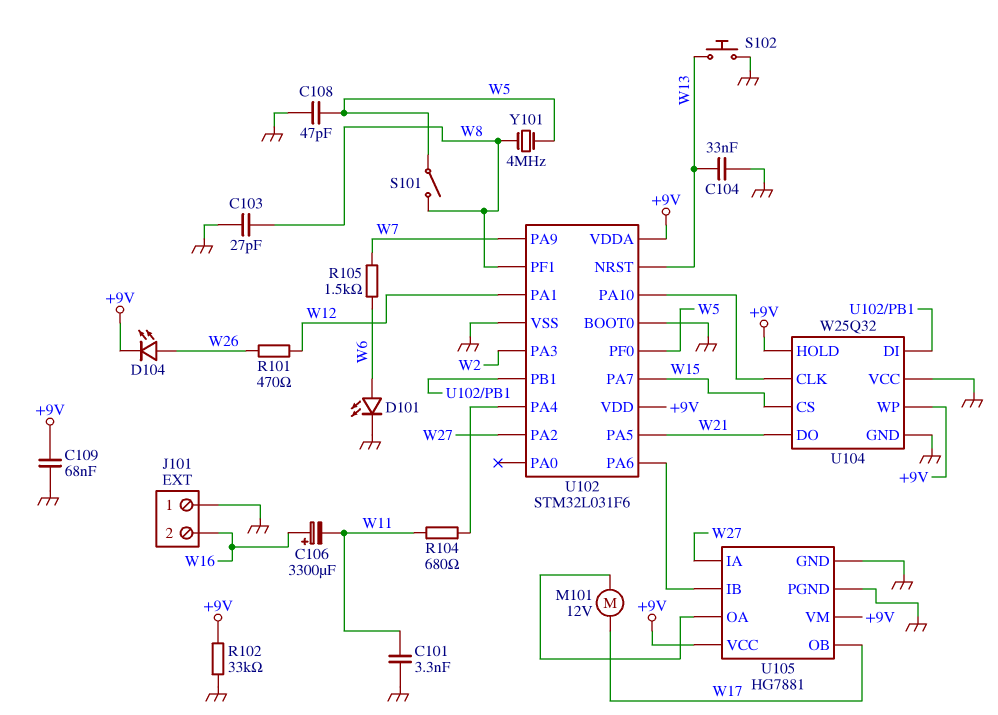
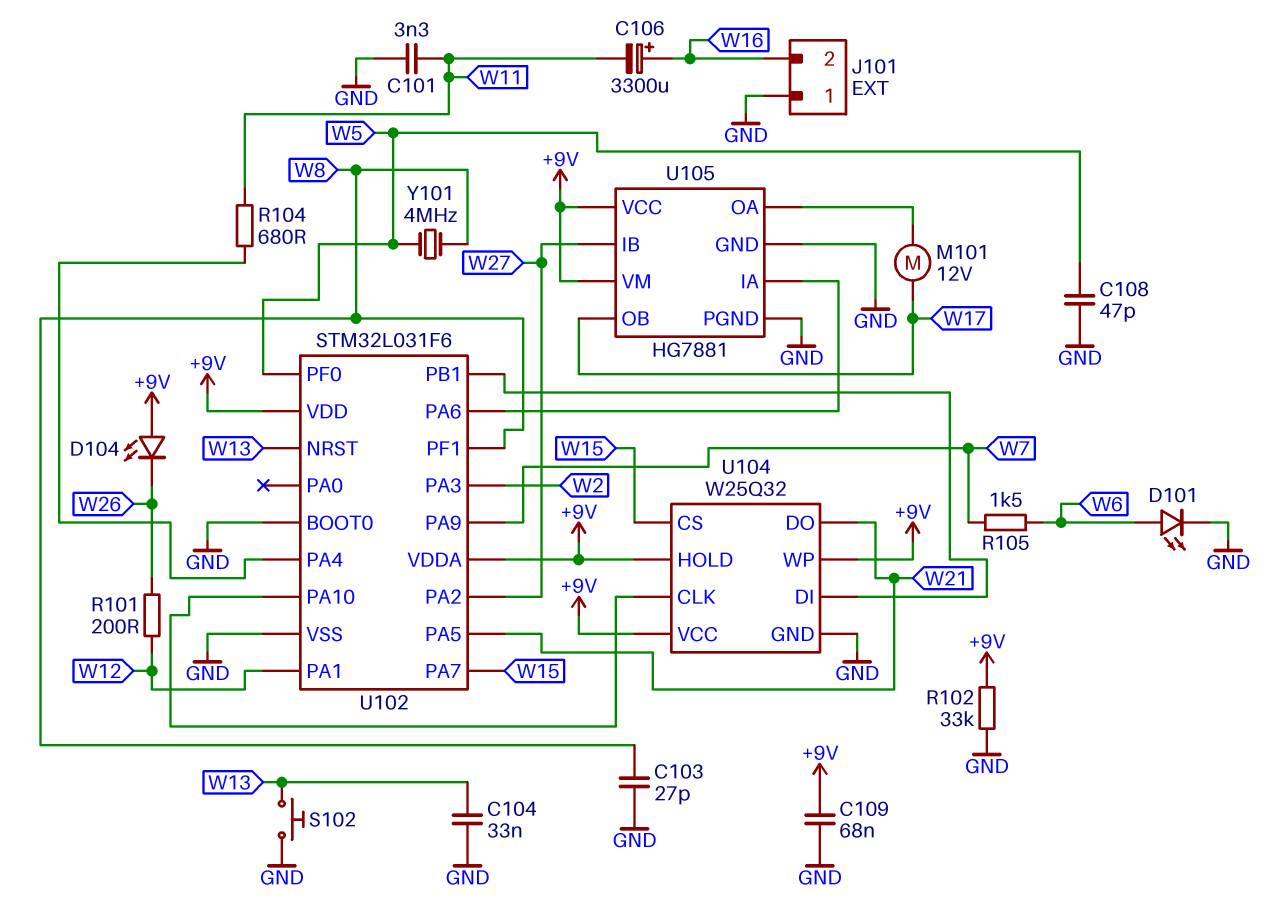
D104: LED (A W26, K +9V) -> LED (A +9V, K W26)
R101: 470 (W12, W26) -> 200 (W12, W26)
S101: switch (W5, W8) -> none
U104 pin VCC: GND -> +9V
U105 pin IA: W27 -> U102/PA6
U105 pin IB: U102/PA6 -> W27

